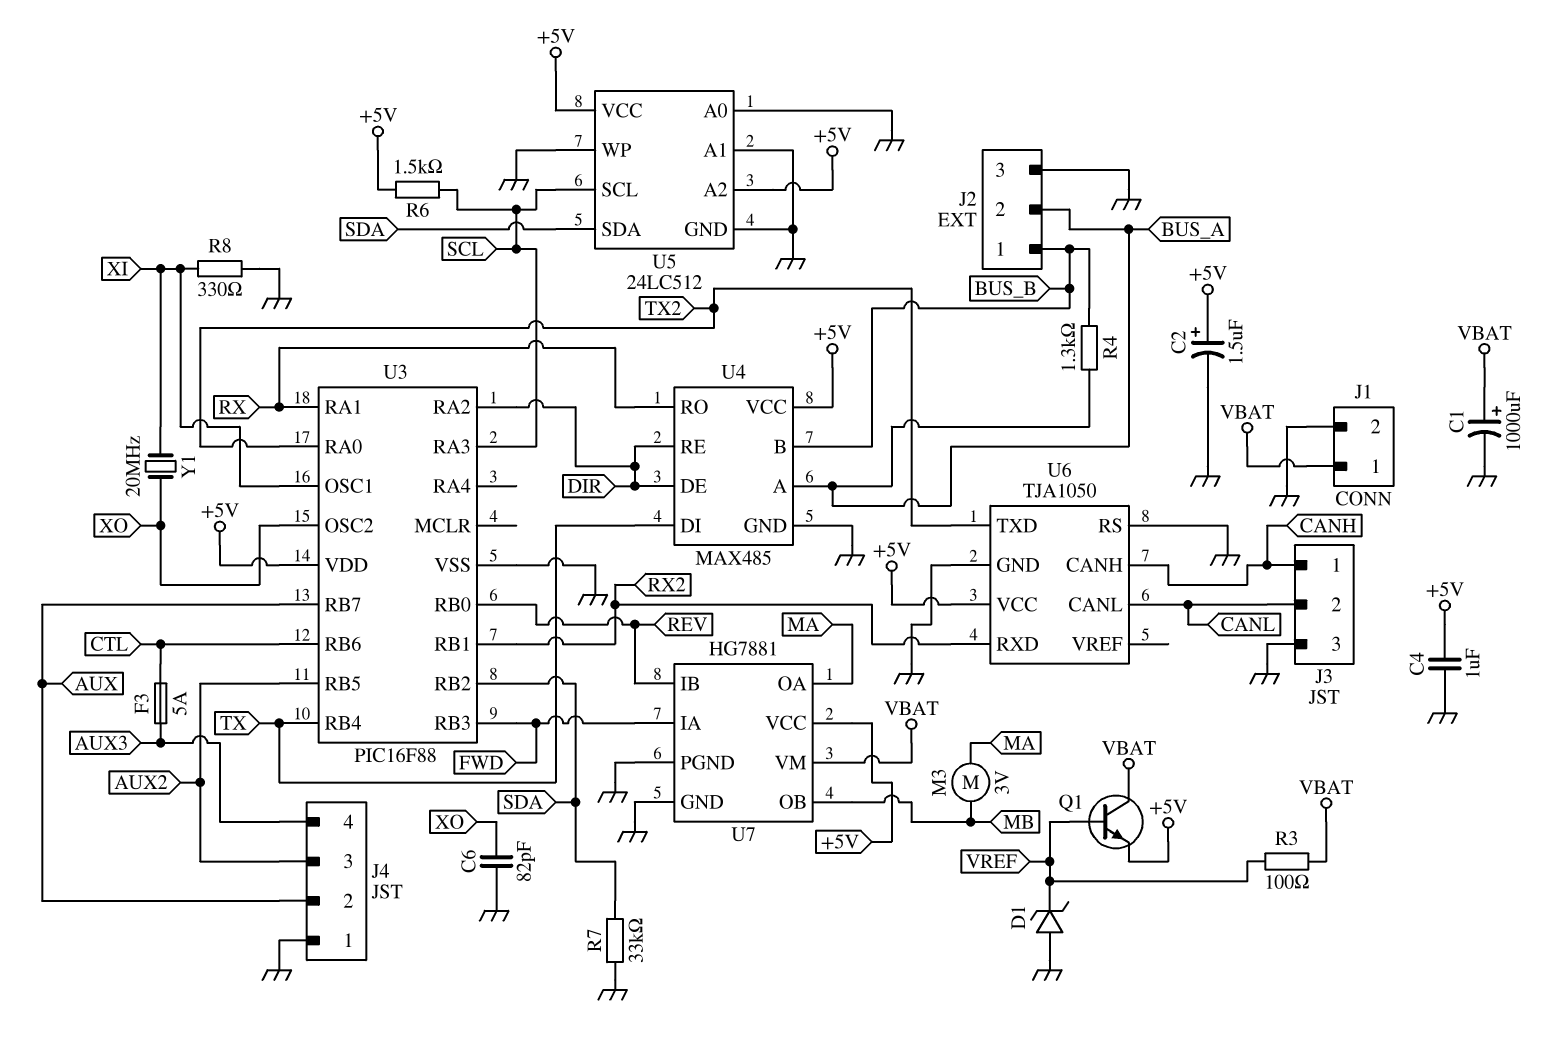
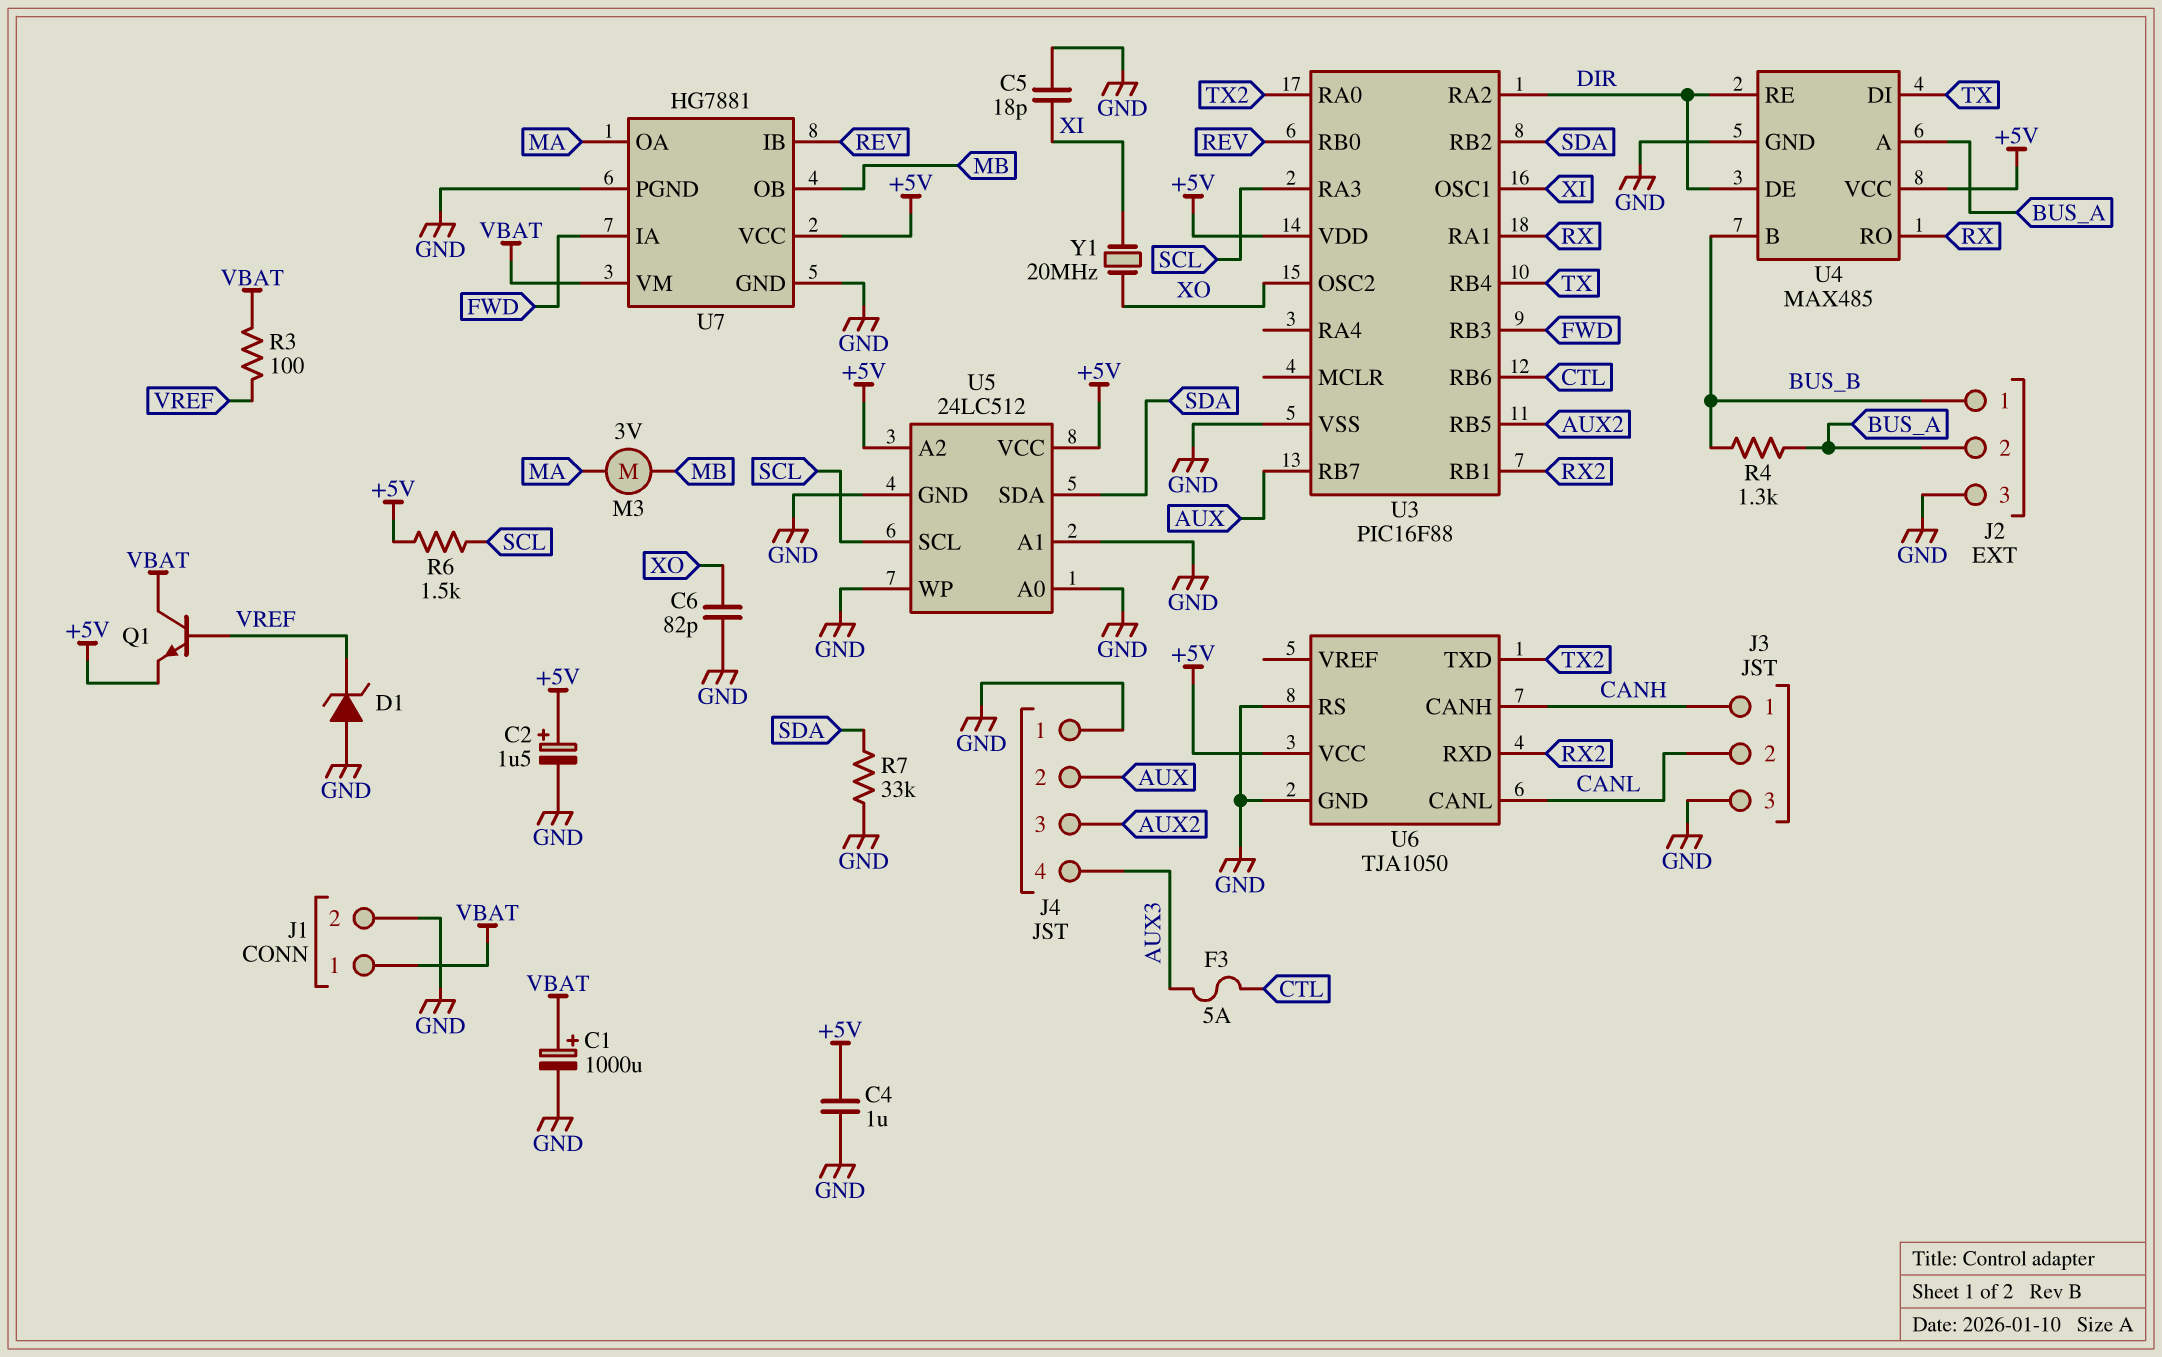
C5: none -> 18pF (GND, XI)
R8: 330 (GND, XI) -> none

